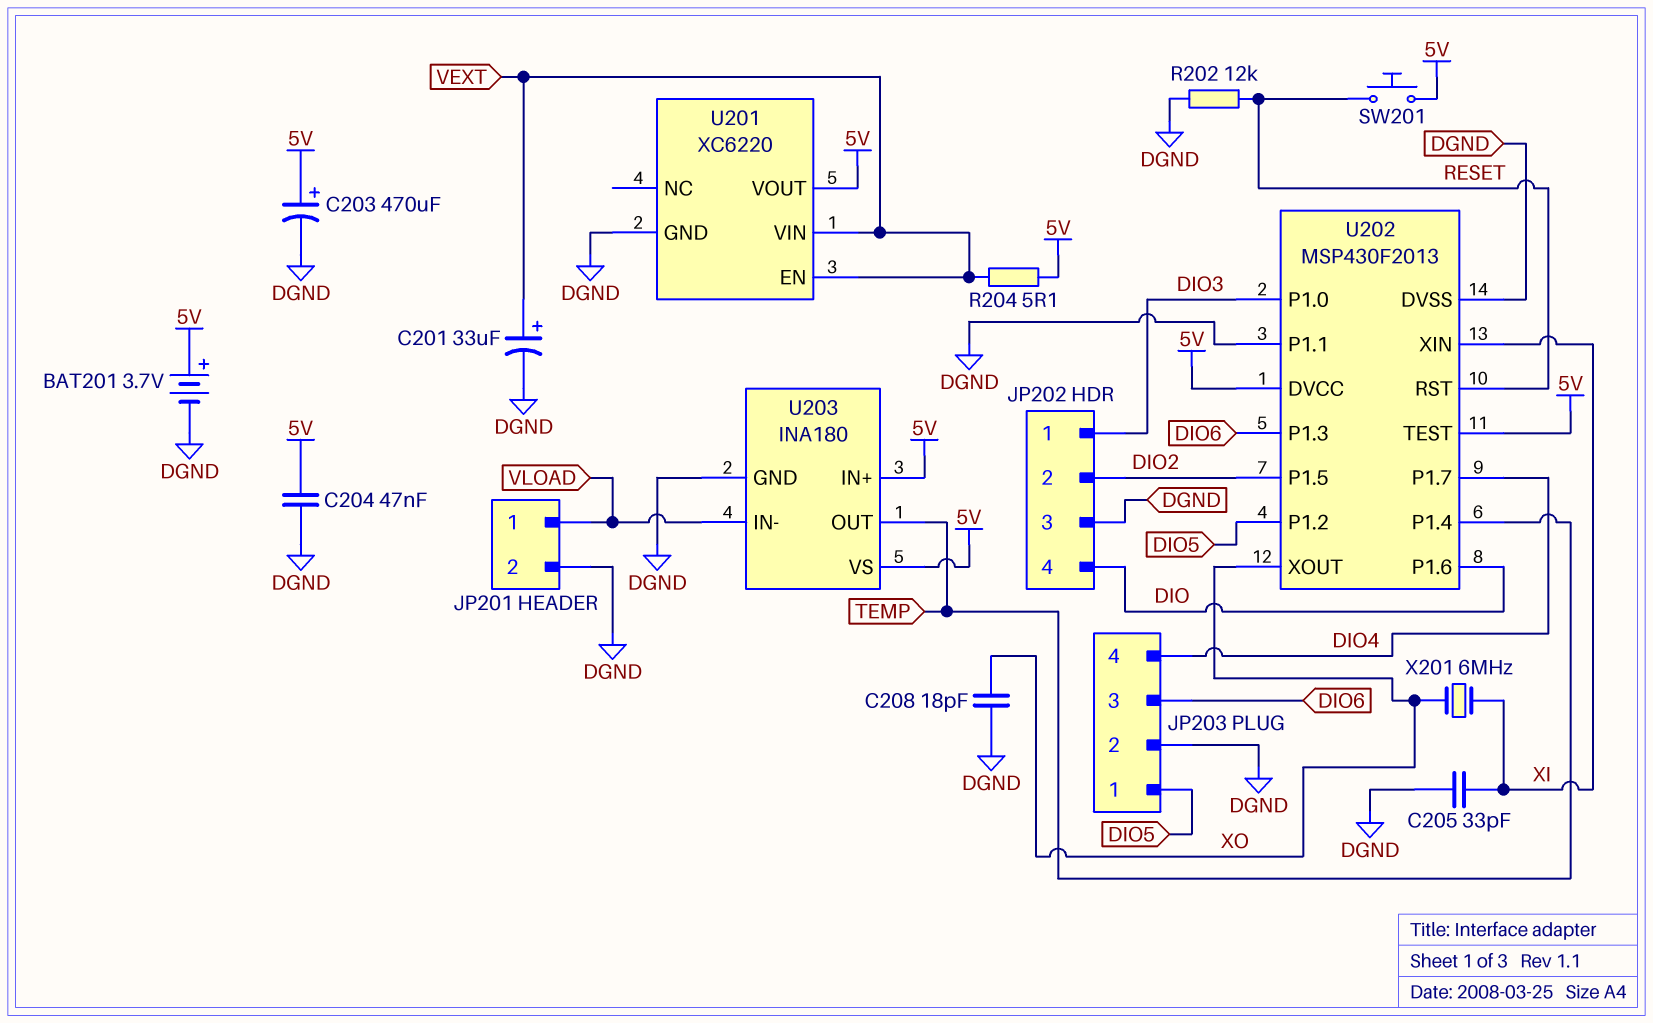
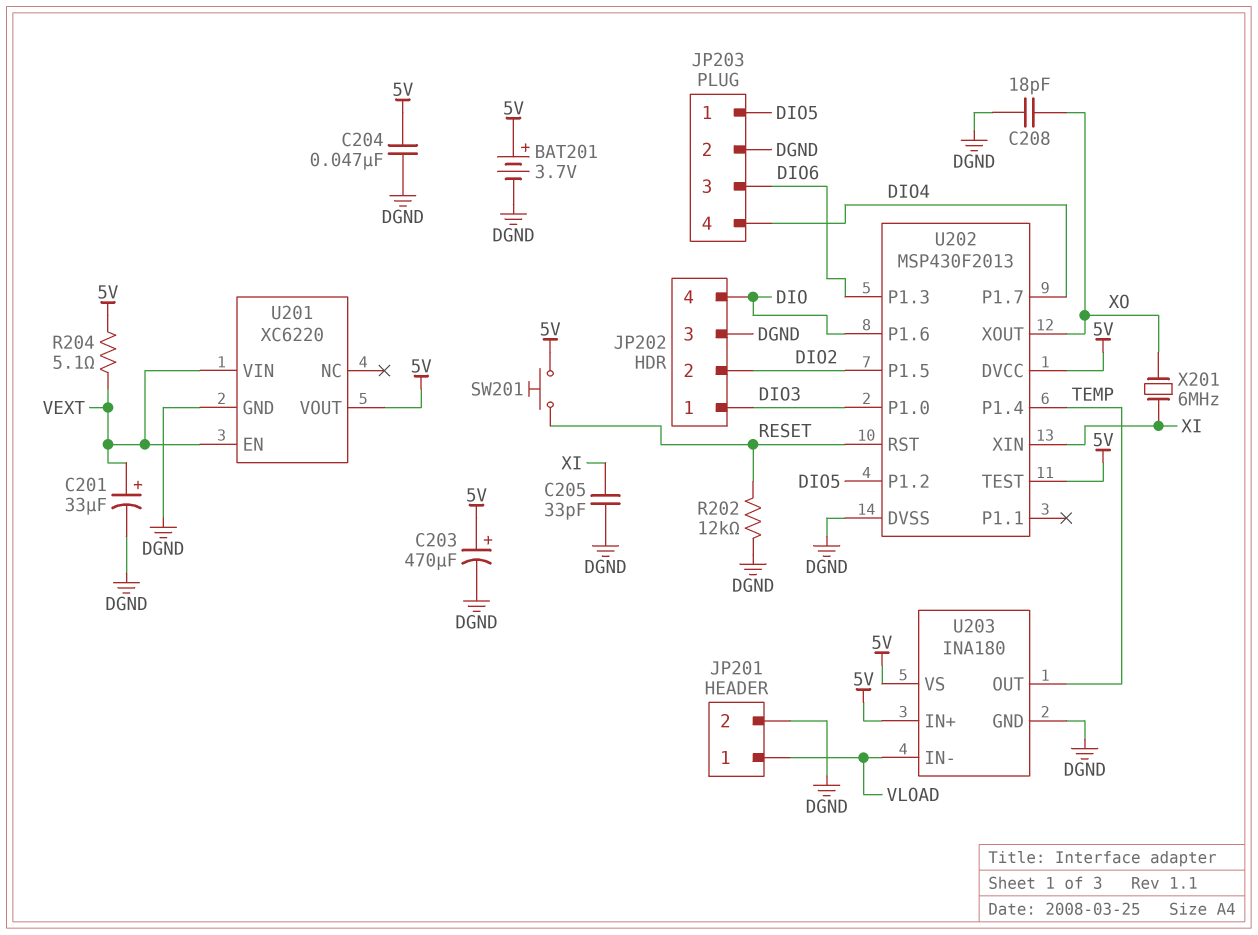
U202 pin P1.1: DGND -> none

